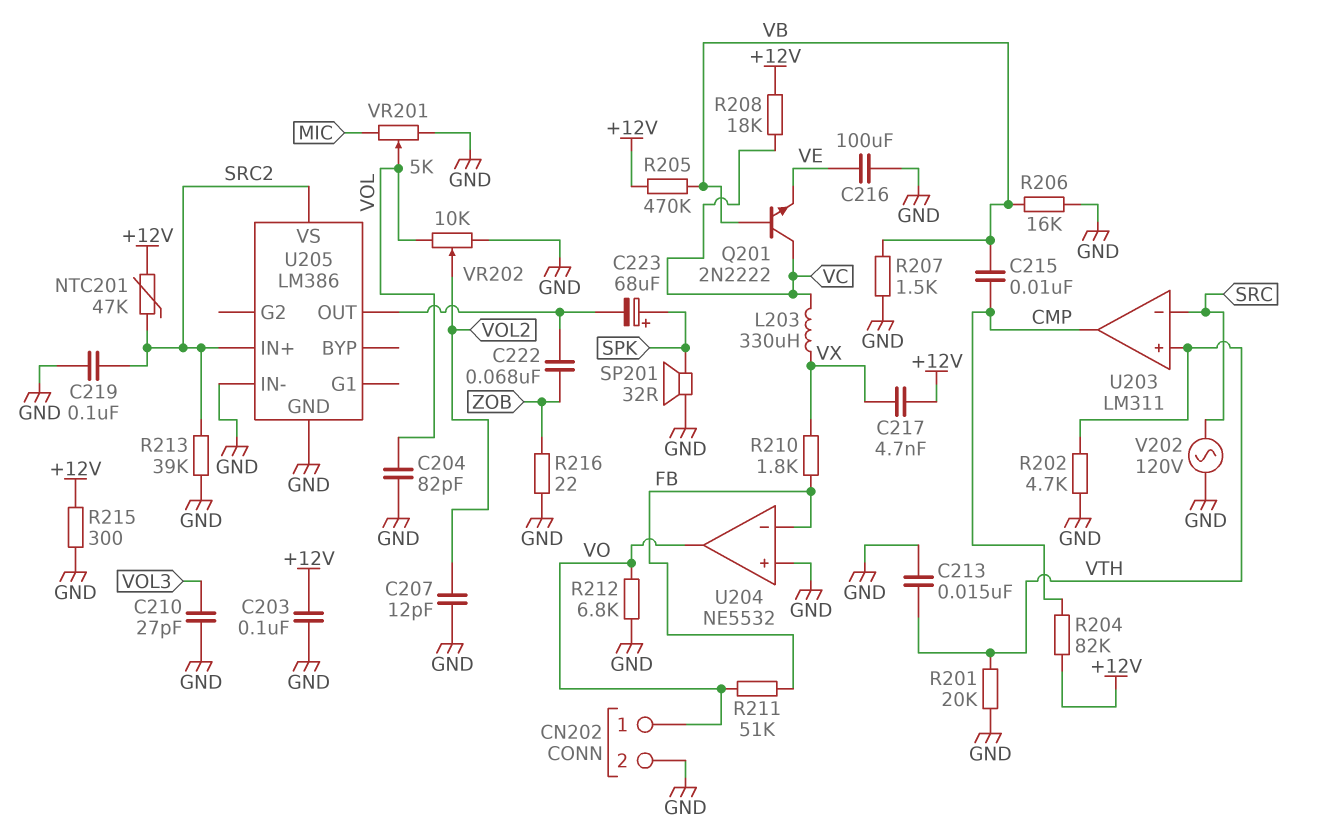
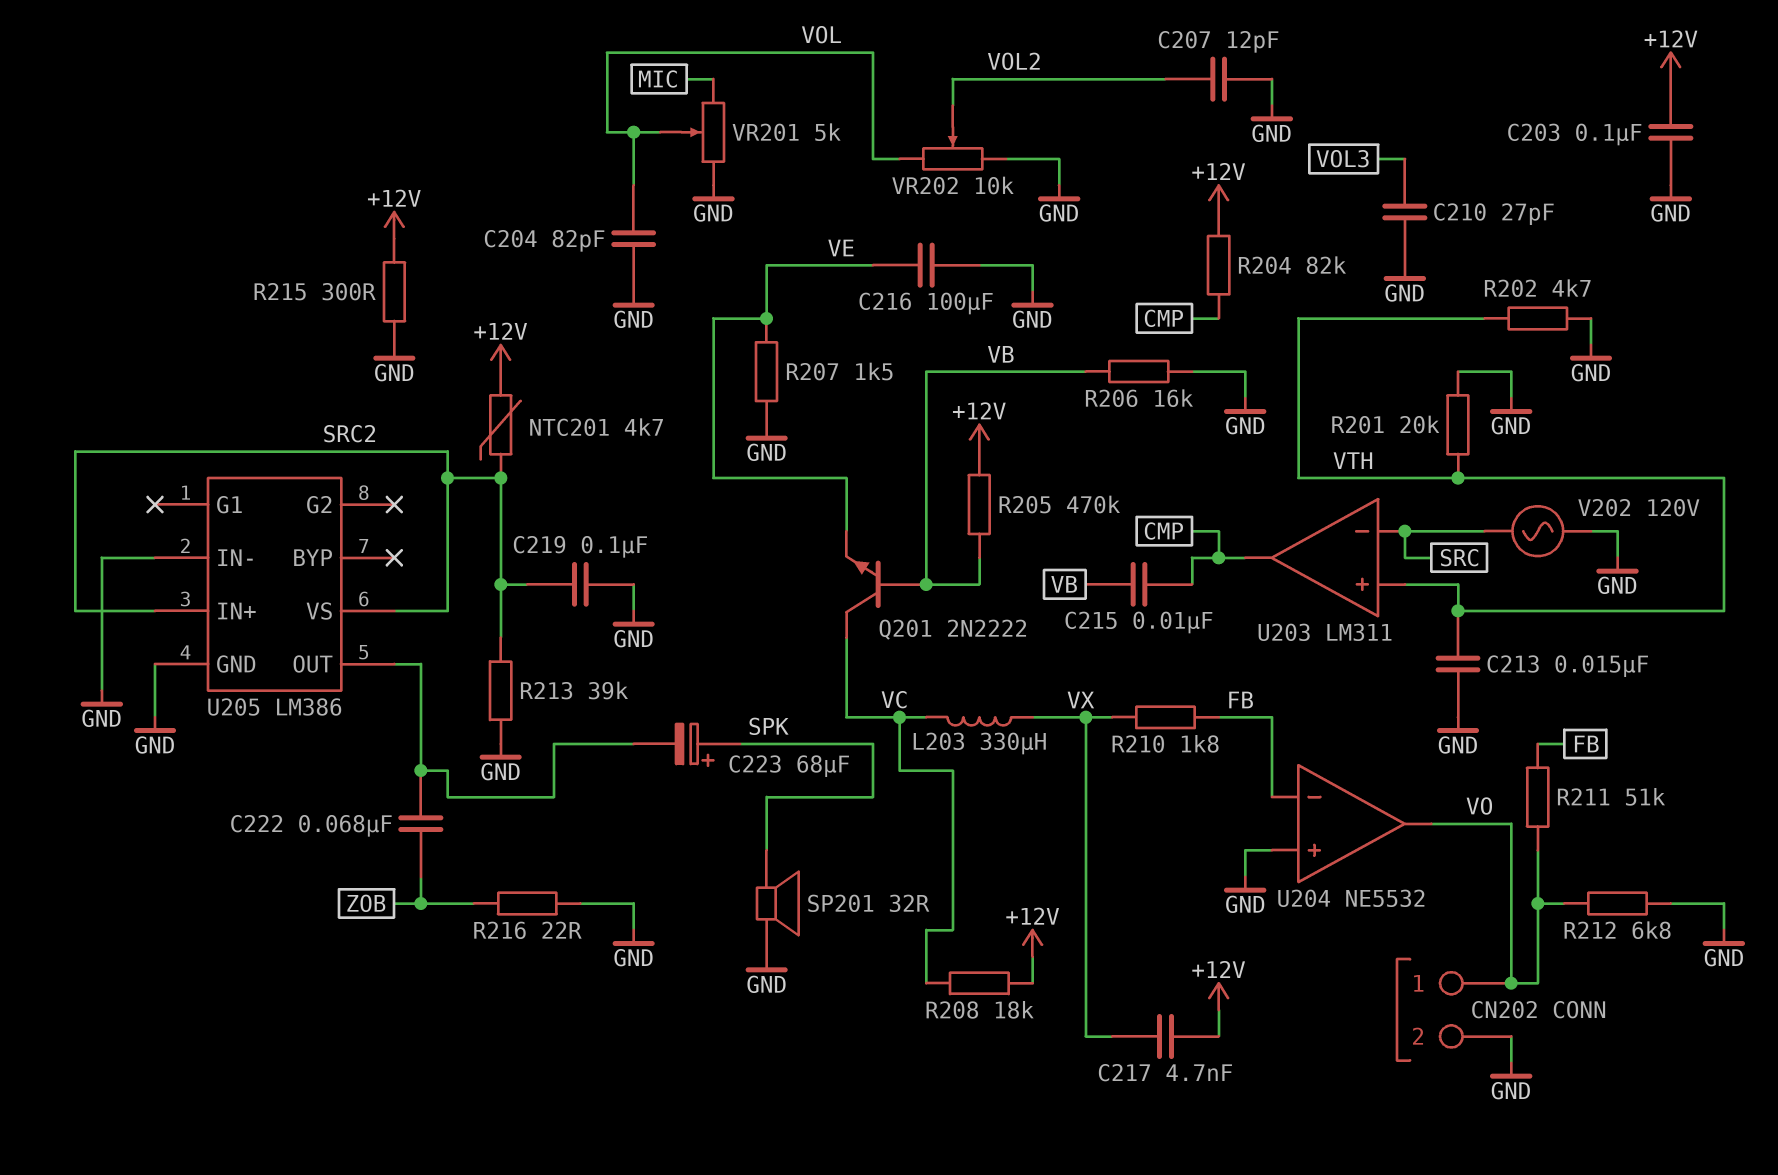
NTC201: 47k (+12V, SRC2) -> 4.7k (+12V, SRC2)
R207: 1.5k (GND, VB) -> 1.5k (GND, VE)

